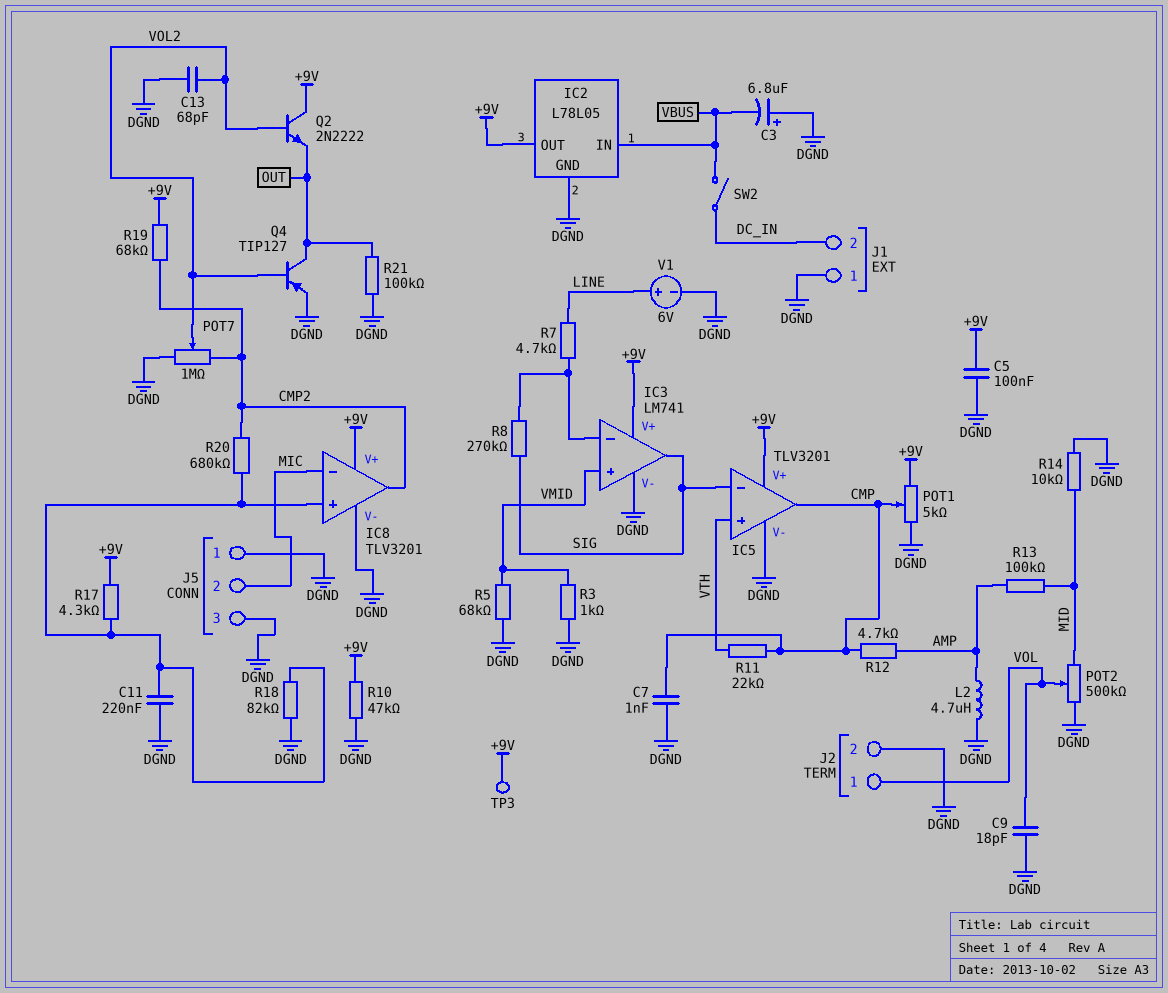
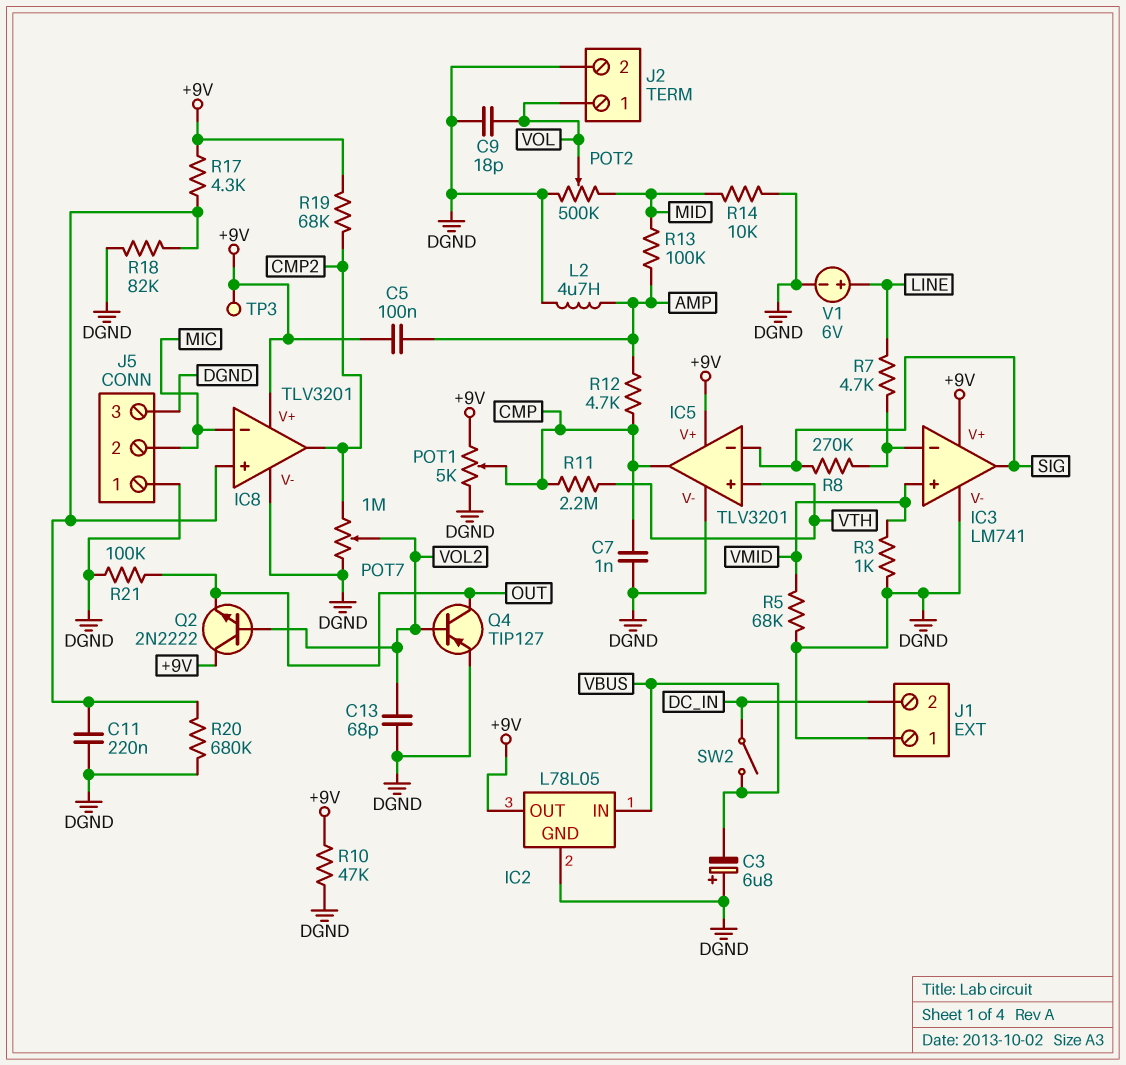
C5: 100nF (+9V, DGND) -> 100nF (+9V, AMP)
R11: 22k (CMP, VTH) -> 2.2M (CMP, VTH)
R20: 680k (CMP2, IC8/in+) -> 680k (DGND, IC8/in+)

